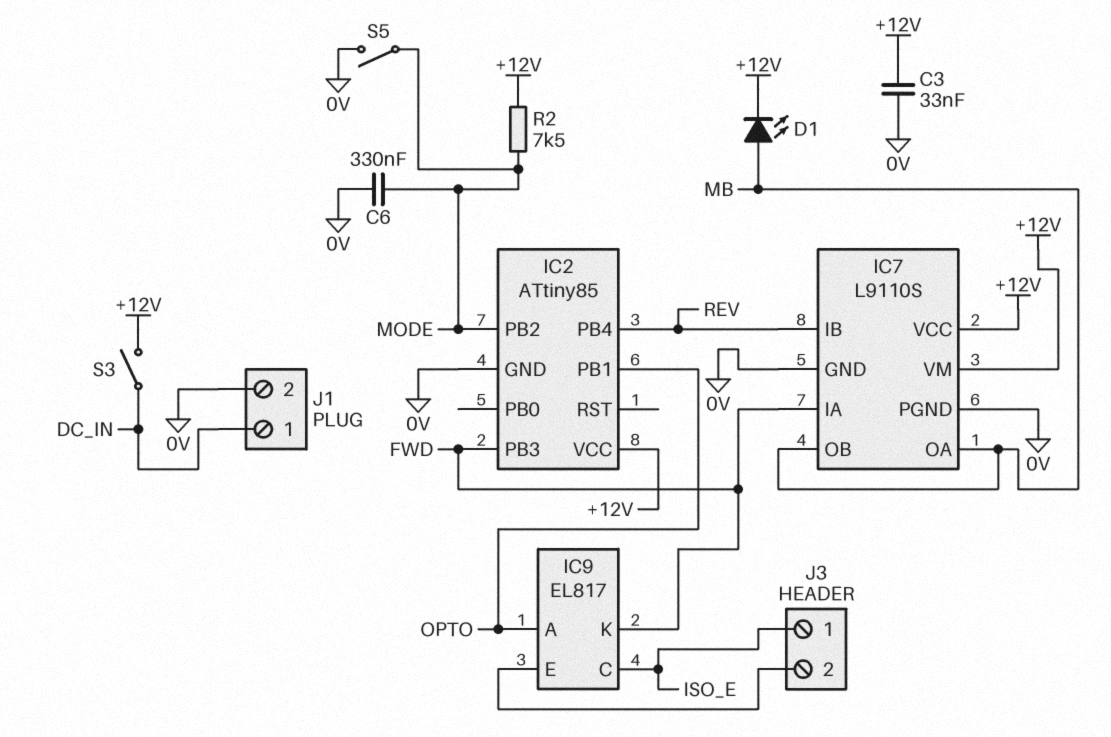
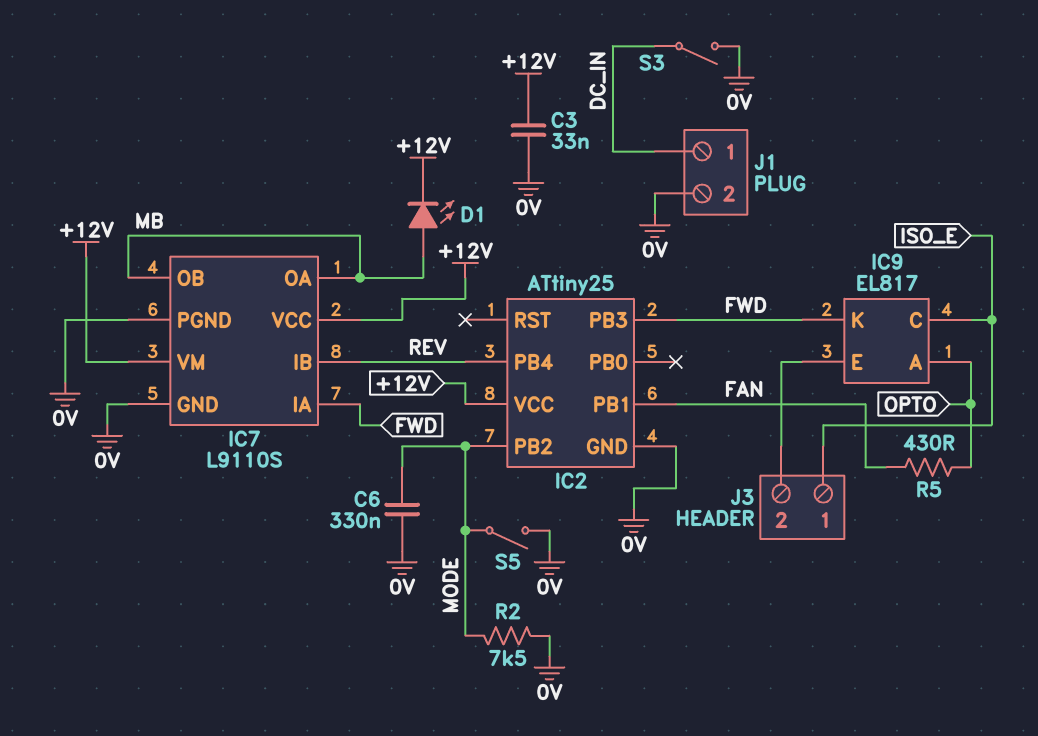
IC2: ATtiny85 -> ATtiny25
IC2 pin PB1: OPTO -> FAN
R2: 7.5k (+12V, MODE) -> 7.5k (0V, MODE)
R5: none -> 430 (FAN, OPTO)
S3: switch (+12V, DC_IN) -> switch (0V, DC_IN)

